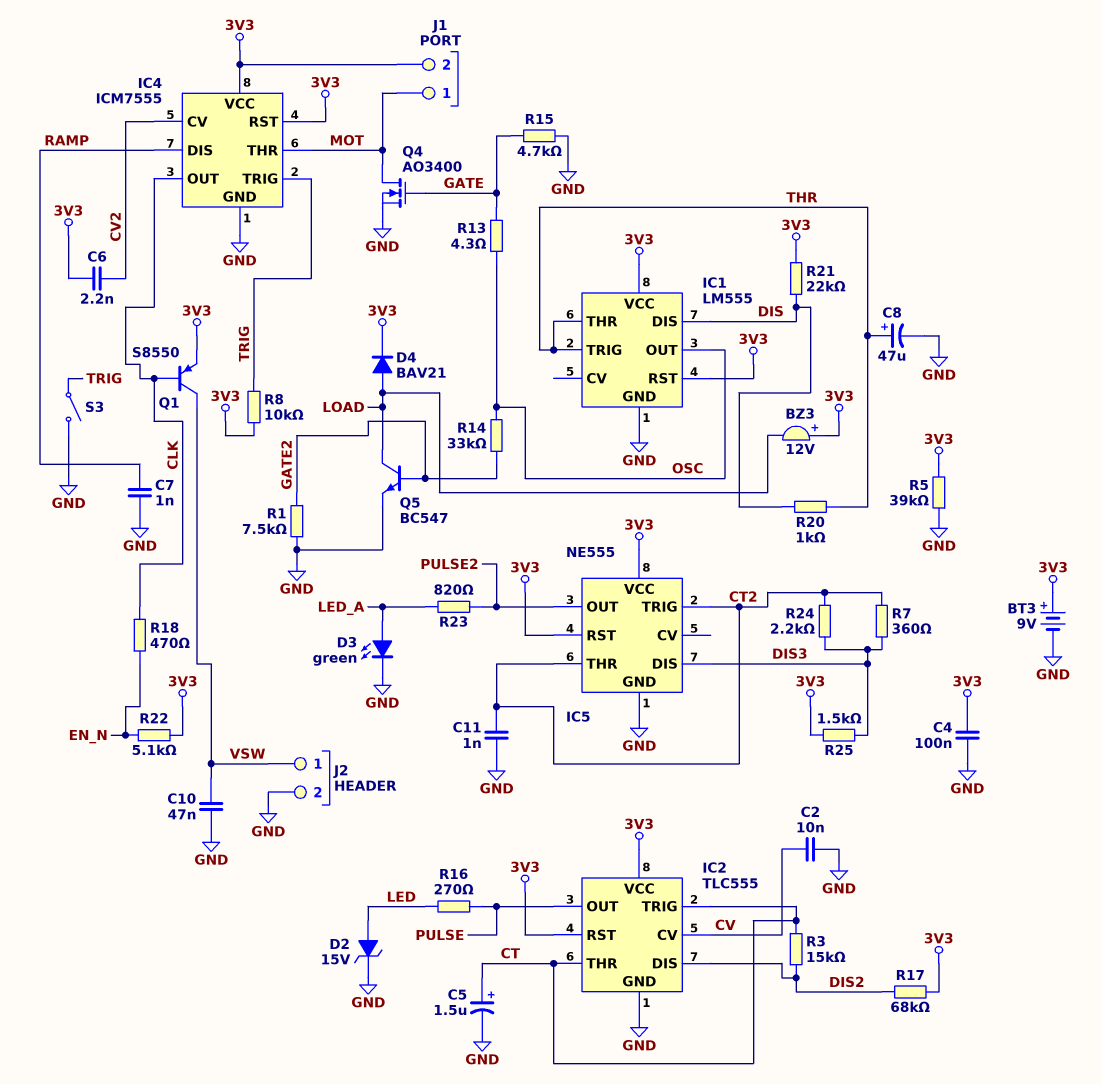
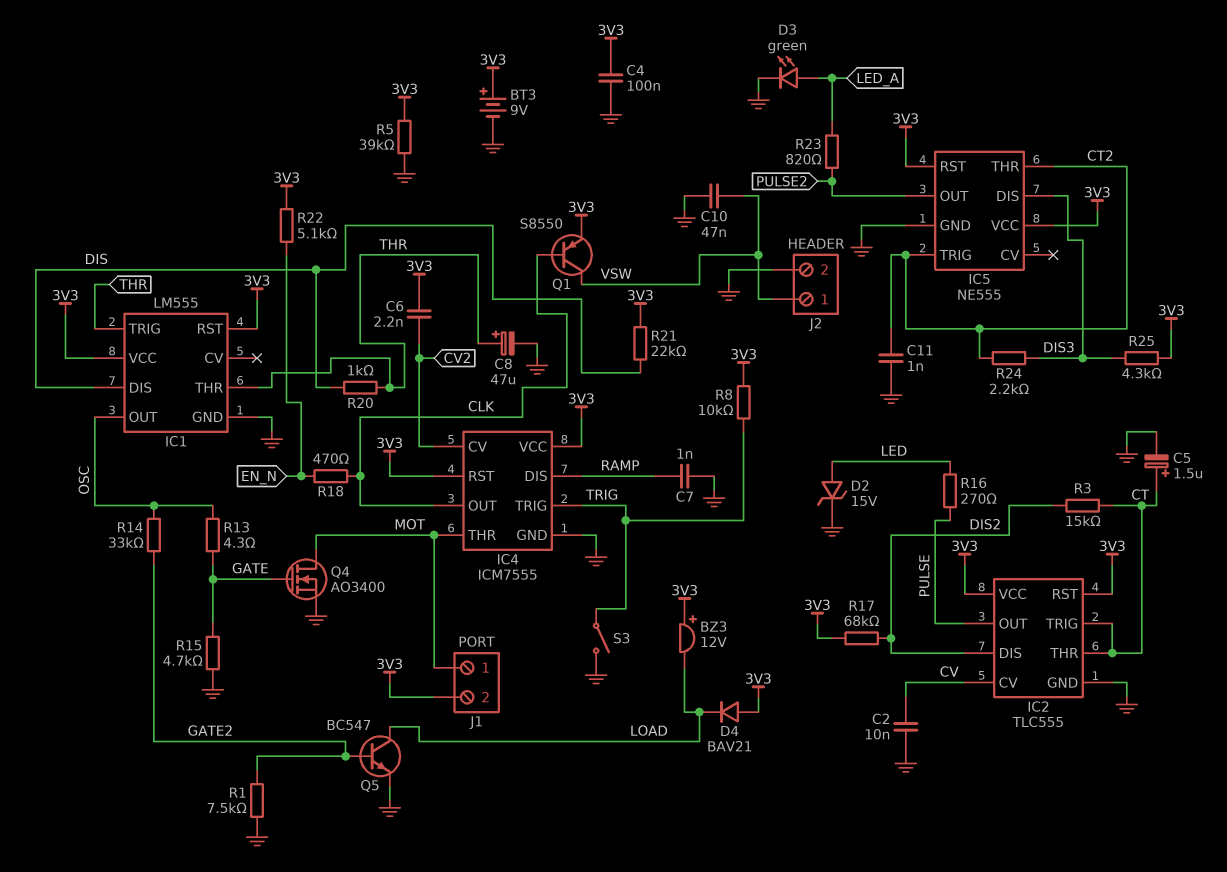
D4: diode BAV21 (A LOAD, K 3V3) -> diode BAV21 (A 3V3, K LOAD)
R7: 360 (CT2, DIS3) -> none
R25: 1.5k (3V3, DIS3) -> 4.3k (3V3, DIS3)

